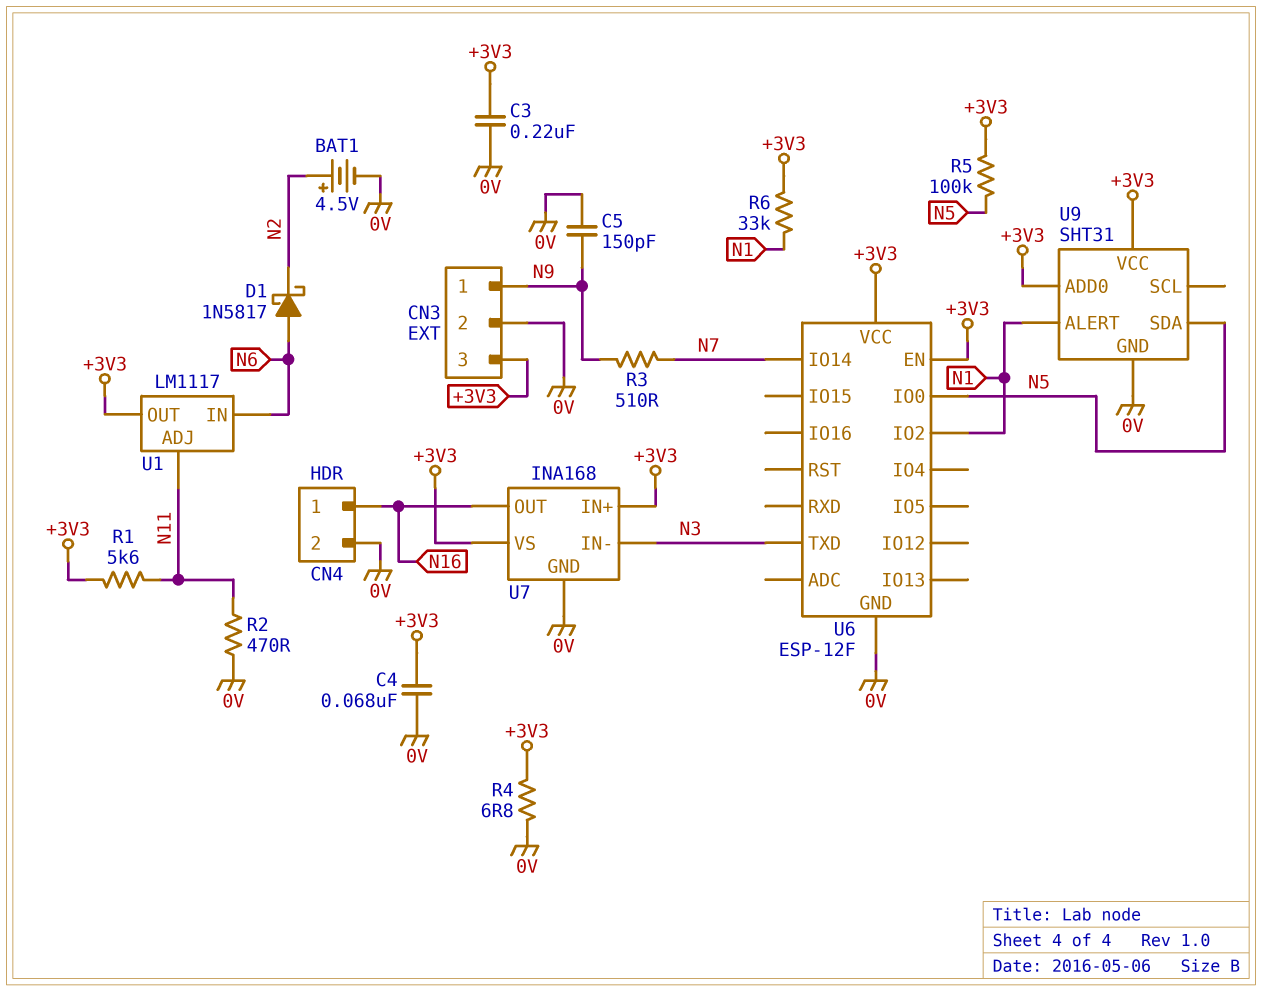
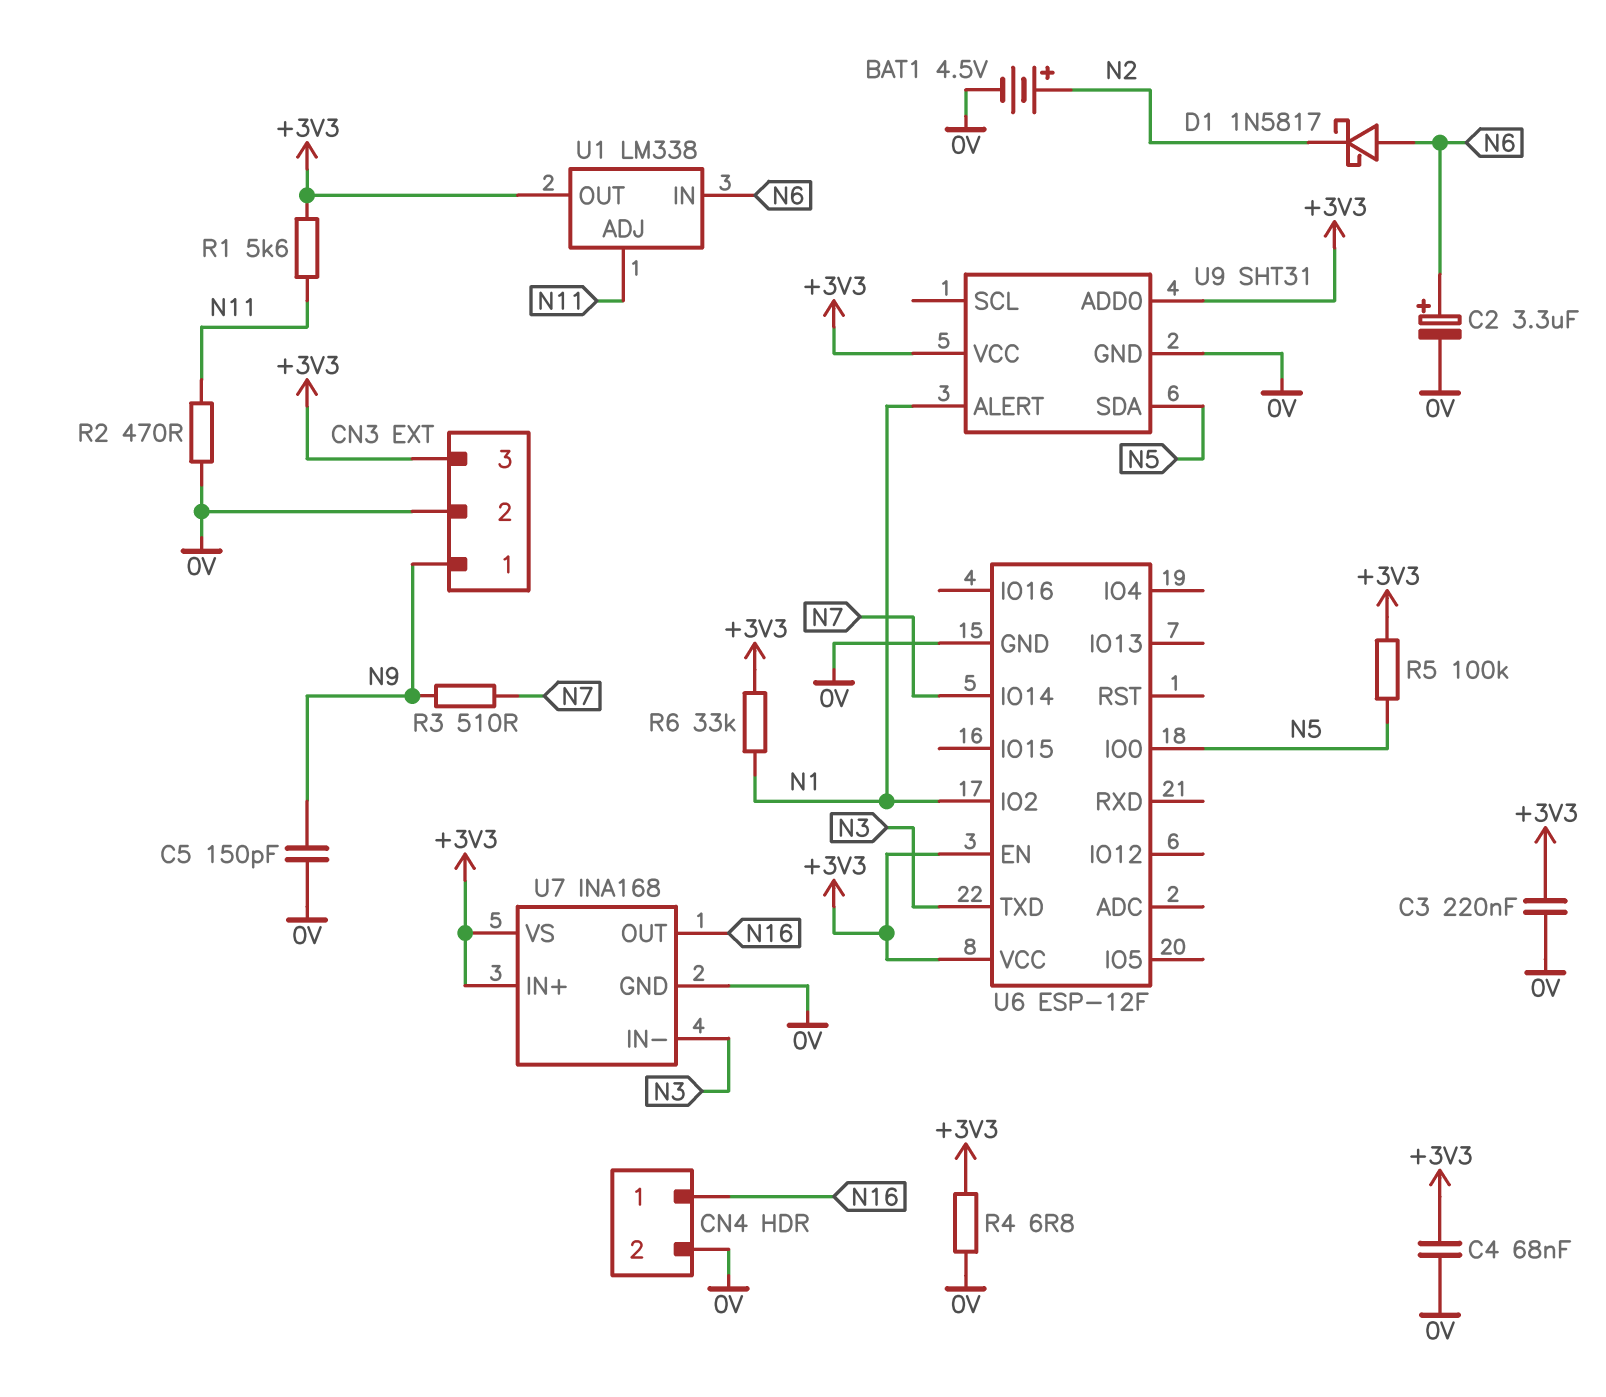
C2: none -> 3.3uF (plus N6, minus 0V)
U1: LM1117 -> LM338

